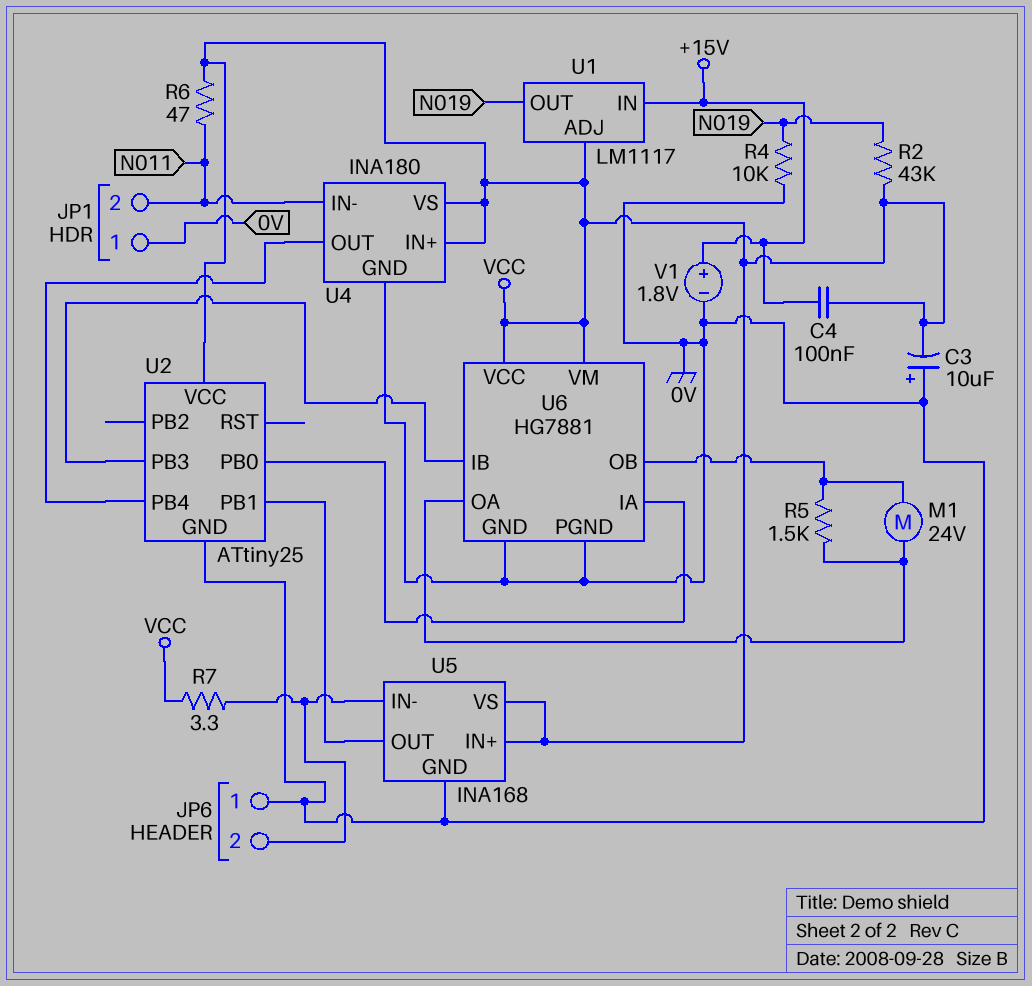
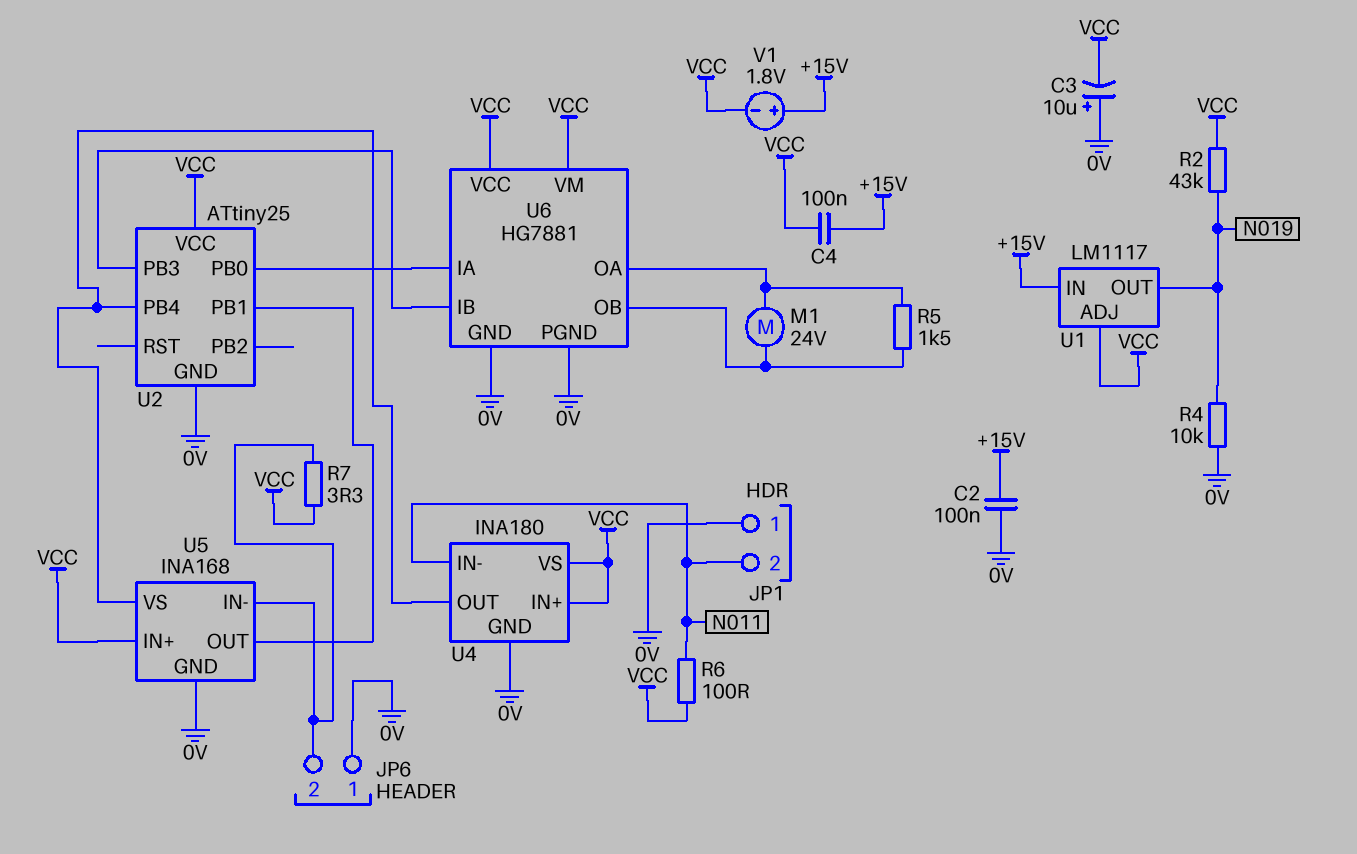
C2: none -> 100nF (+15V, 0V)
R6: 47 (N011, VCC) -> 100 (N011, VCC)
U5 pin VS: VCC -> U2/PB4
V1: 1.8V (plus +15V, minus 0V) -> 1.8V (plus +15V, minus VCC)

